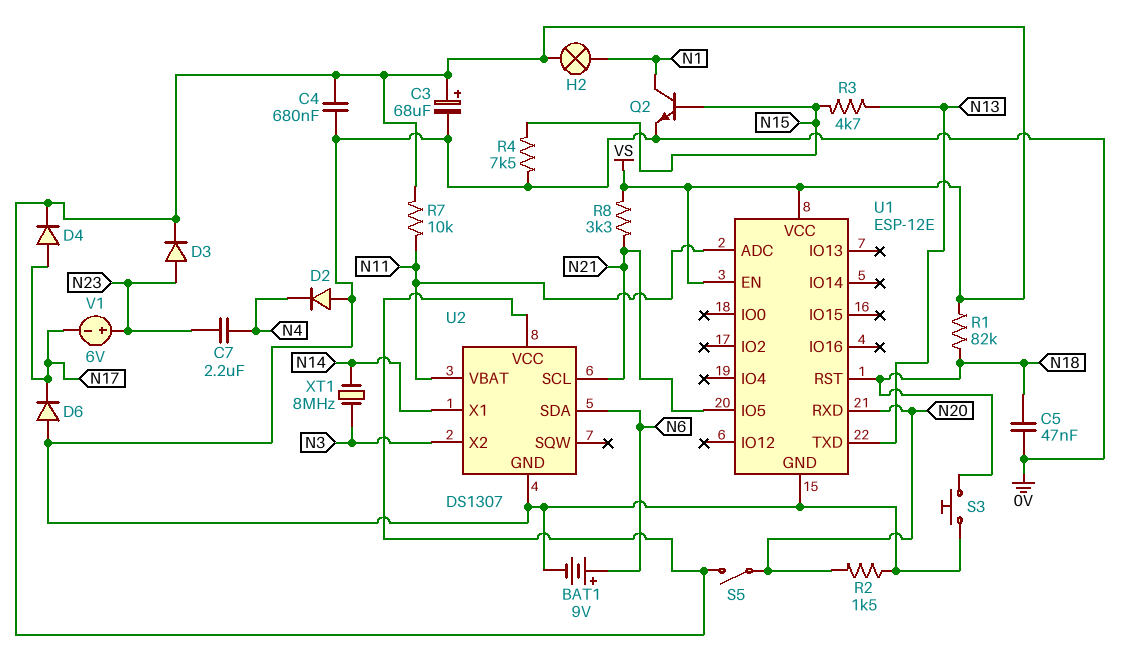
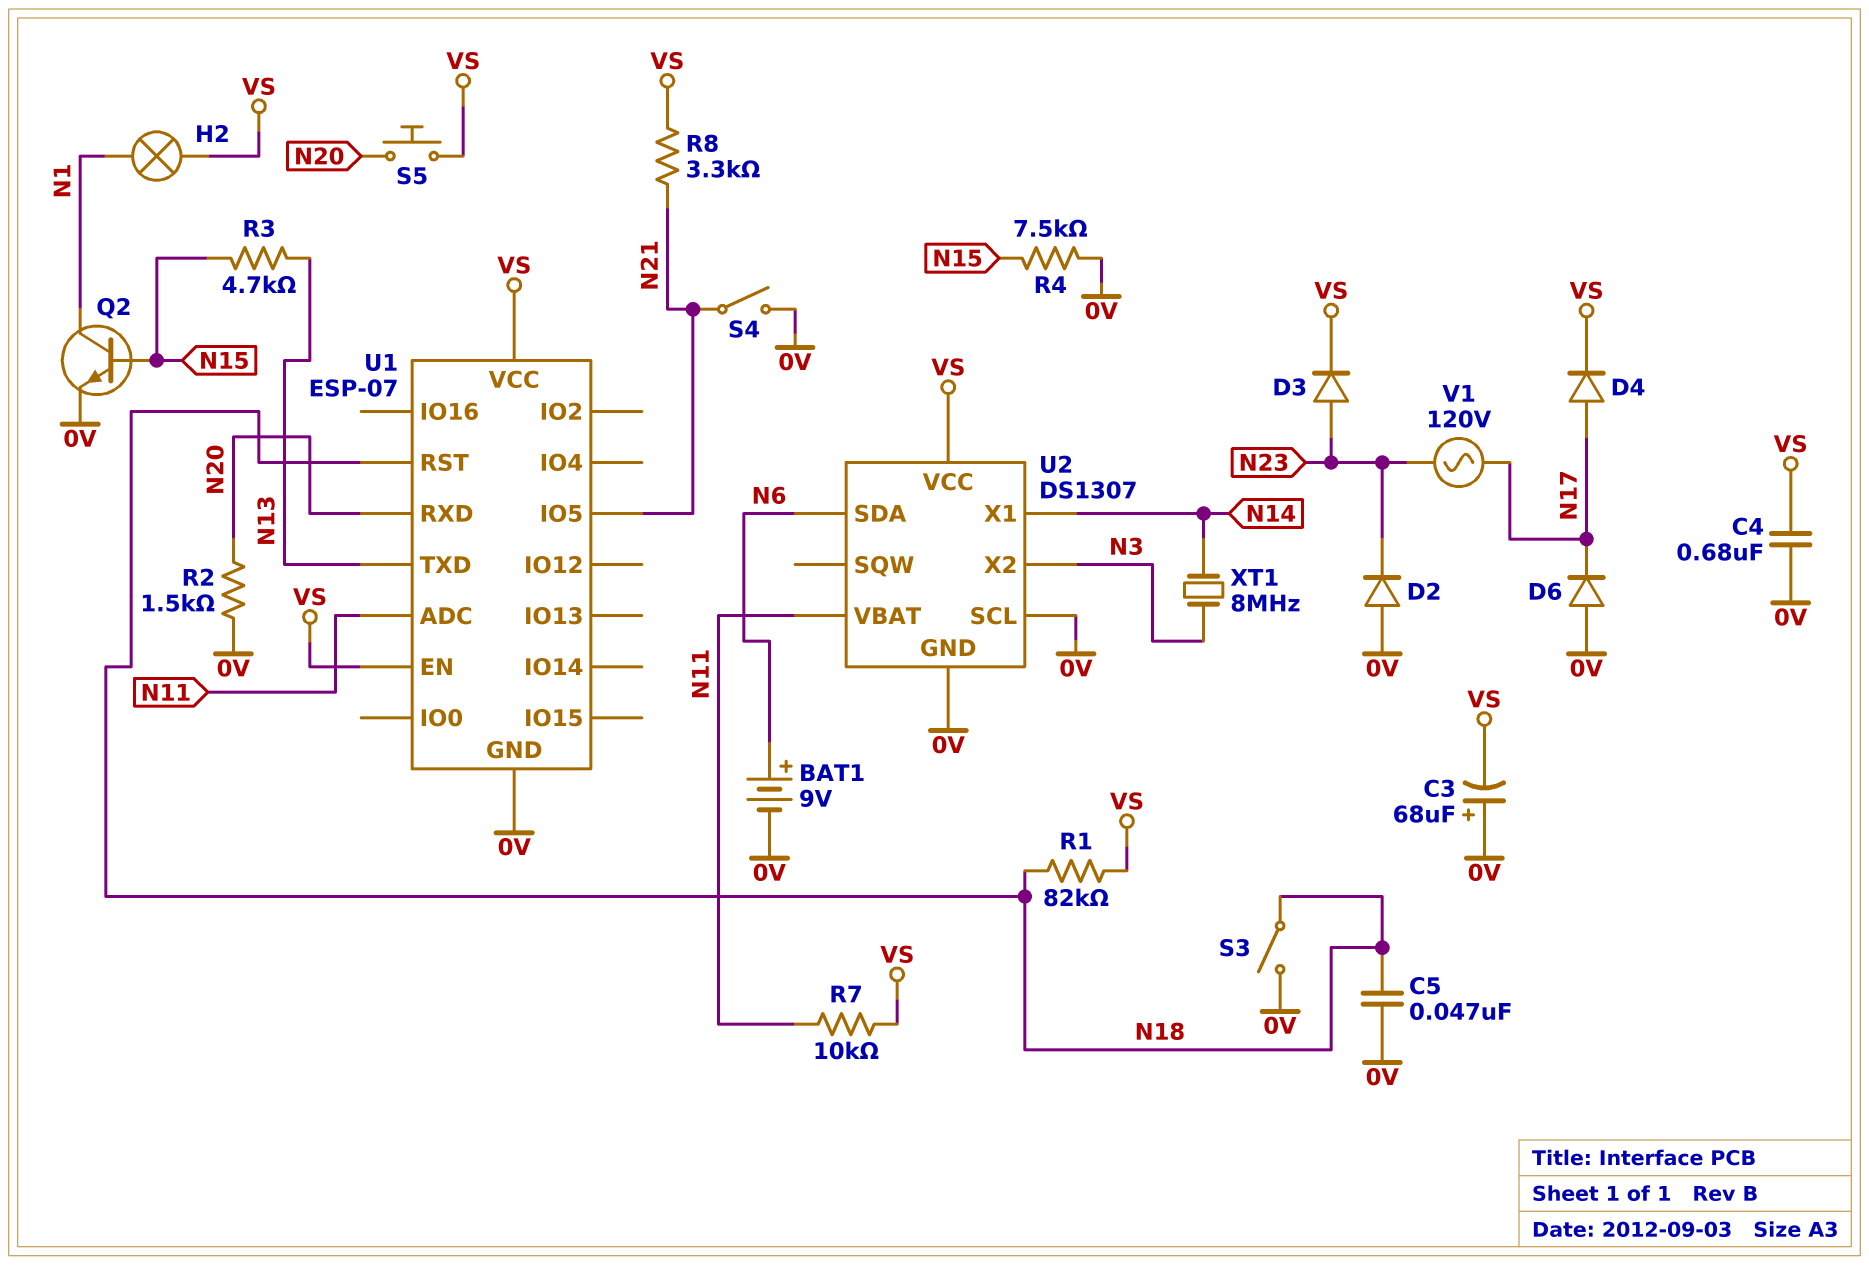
C3: 68uF (plus VS, minus 0V) -> 68uF (plus 0V, minus VS)
C7: 2.2uF (N4, N23) -> none
D2: diode (A 0V, K N4) -> diode (A 0V, K N23)
S3: button (0V, N18) -> switch (0V, N18)
S4: none -> switch (0V, N21)
S5: switch (N20, VS) -> button (N20, VS)
U1: ESP-12E -> ESP-07
U2 pin SCL: N21 -> 0V
V1: 6V (plus N23, minus N17) -> AC 120V (N17, N23)

